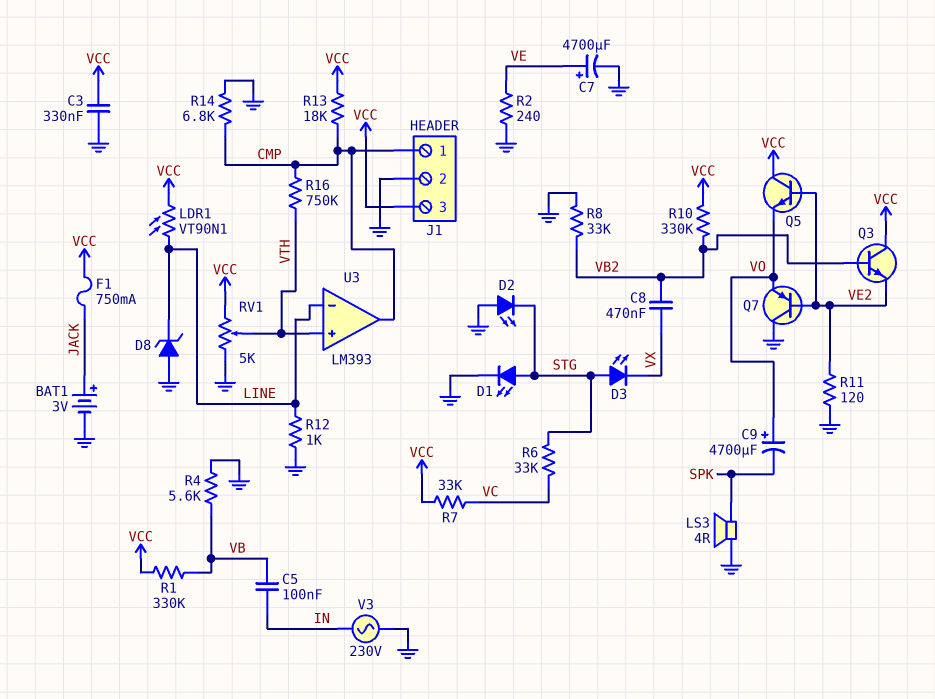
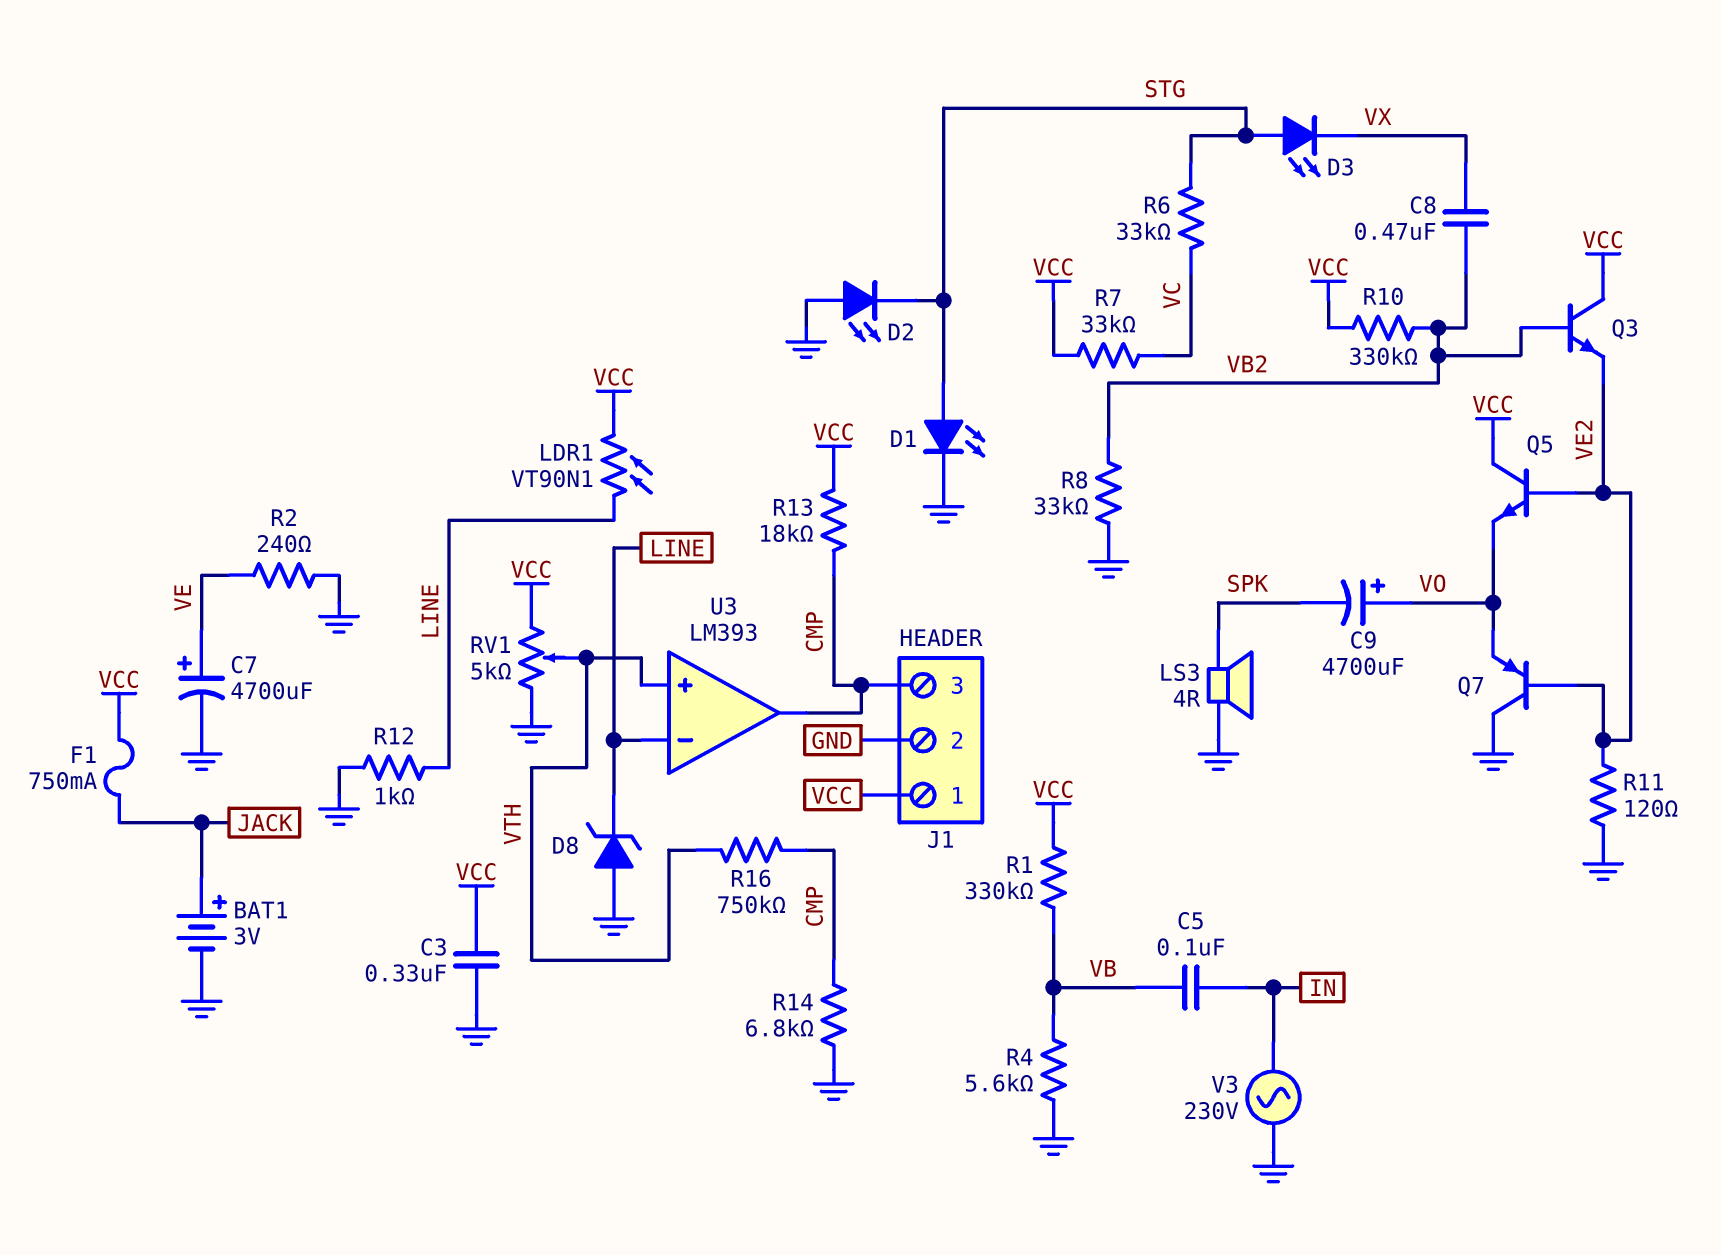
J1 pin 1: CMP -> VCC
J1 pin 3: VCC -> CMP

